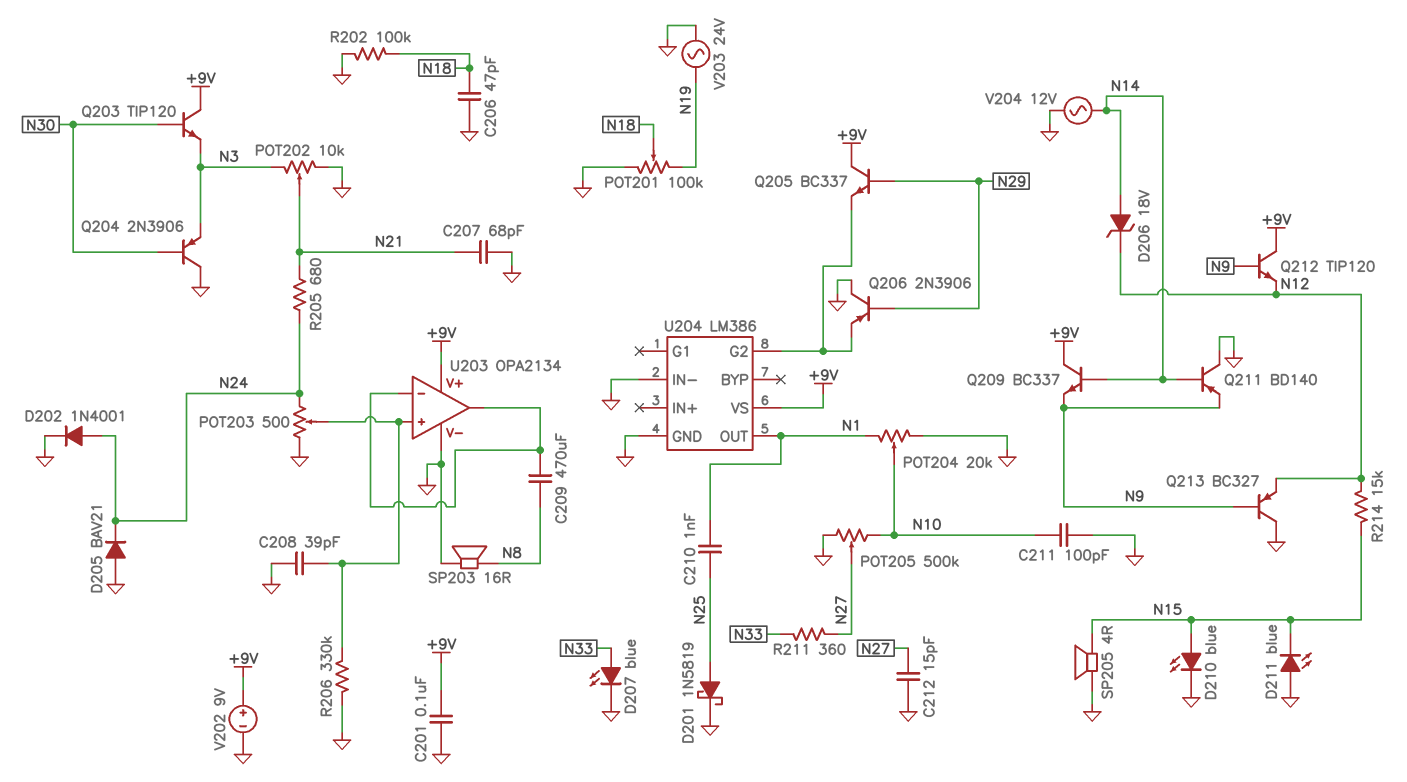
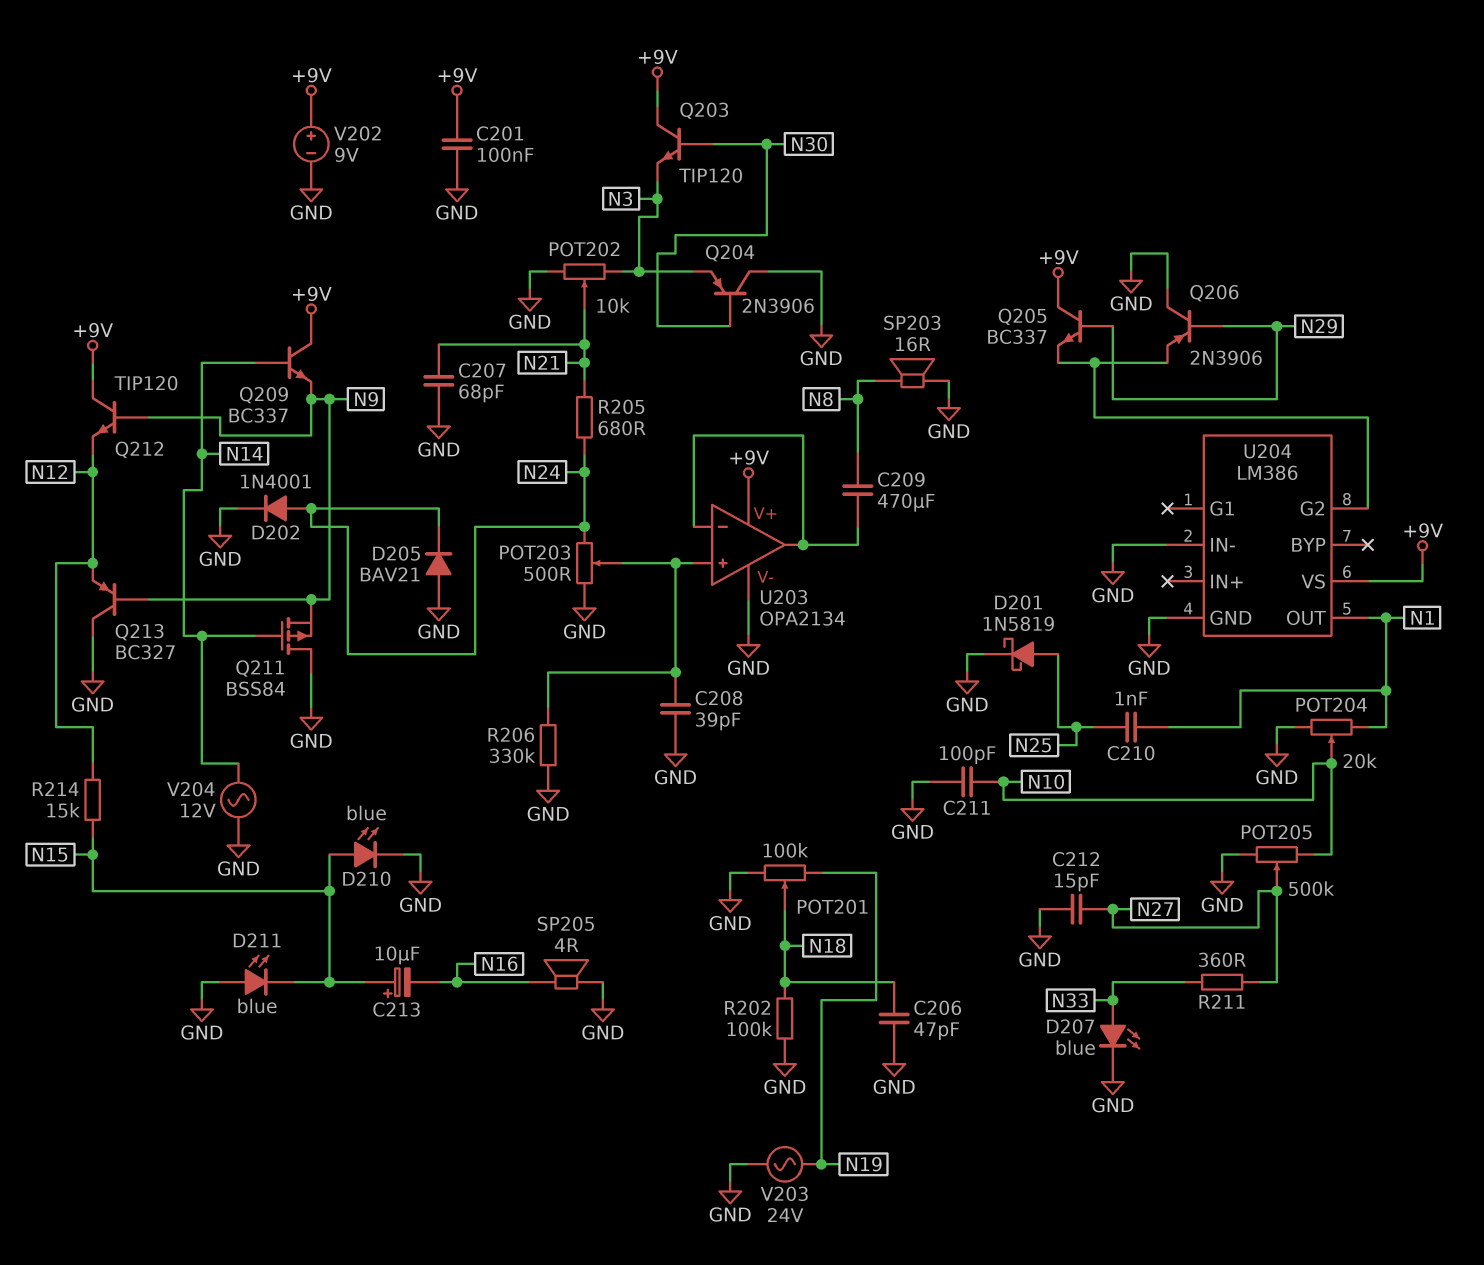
C213: none -> 10uF (plus N15, minus N16)
D206: zener 18V (A N14, K N12) -> none
Q211: PNP BD140 (B N14, C GND, E N9) -> PMOS BSS84 (G N14, D GND, S N9)
SP205: speaker 4R (GND, N15) -> speaker 4R (GND, N16)

